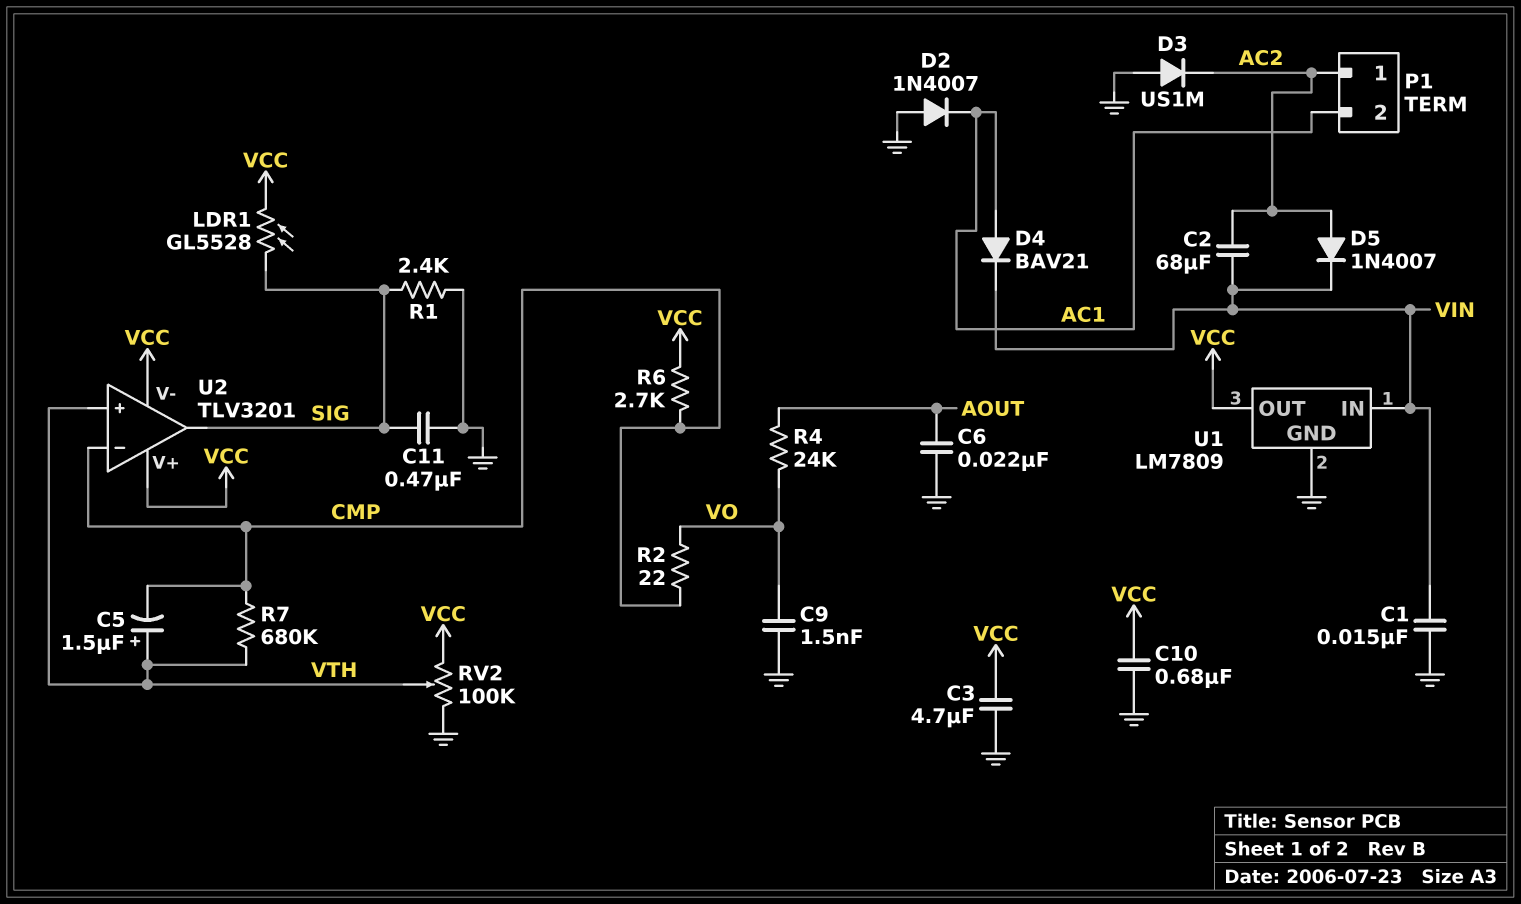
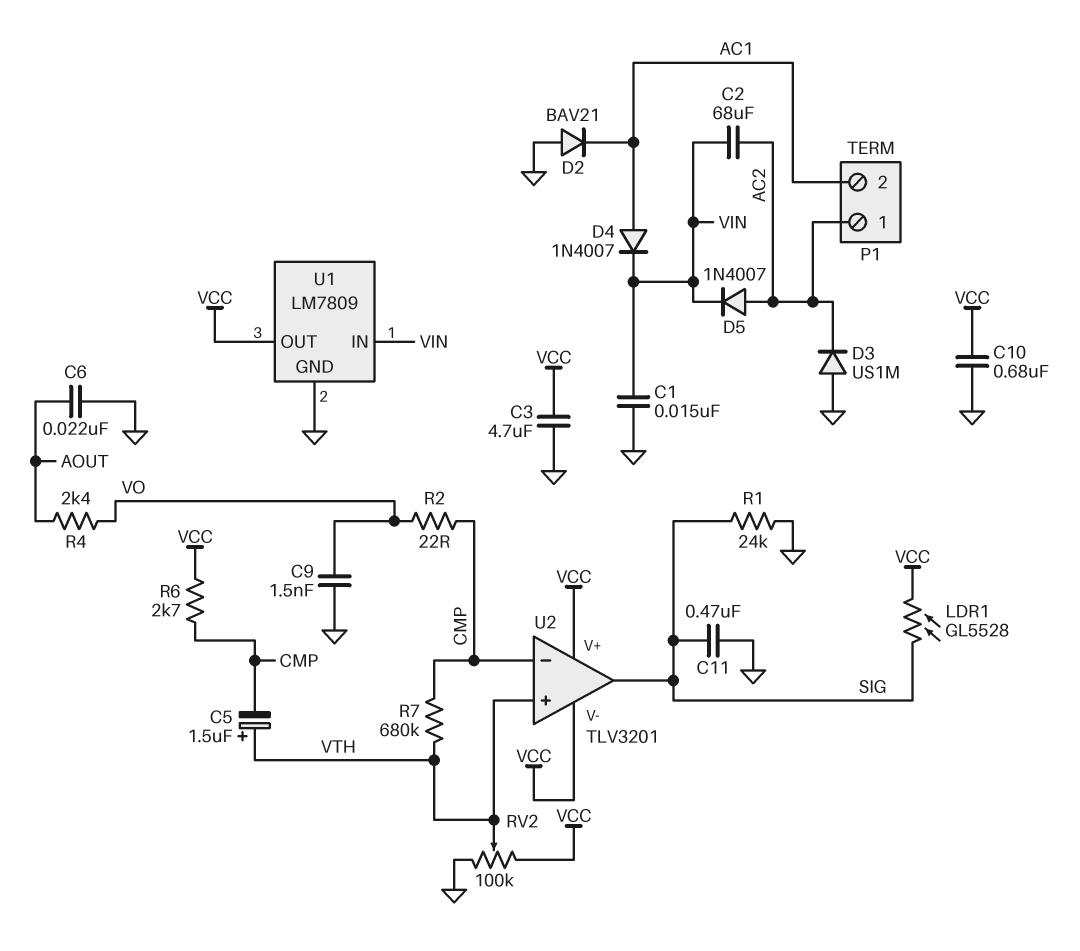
D2: diode 1N4007 (A GND, K AC1) -> diode BAV21 (A GND, K AC1)
D4: diode BAV21 (A AC1, K VIN) -> diode 1N4007 (A AC1, K VIN)
R1: 2.4k (GND, SIG) -> 24k (GND, SIG)
R4: 24k (AOUT, VO) -> 2.4k (AOUT, VO)

